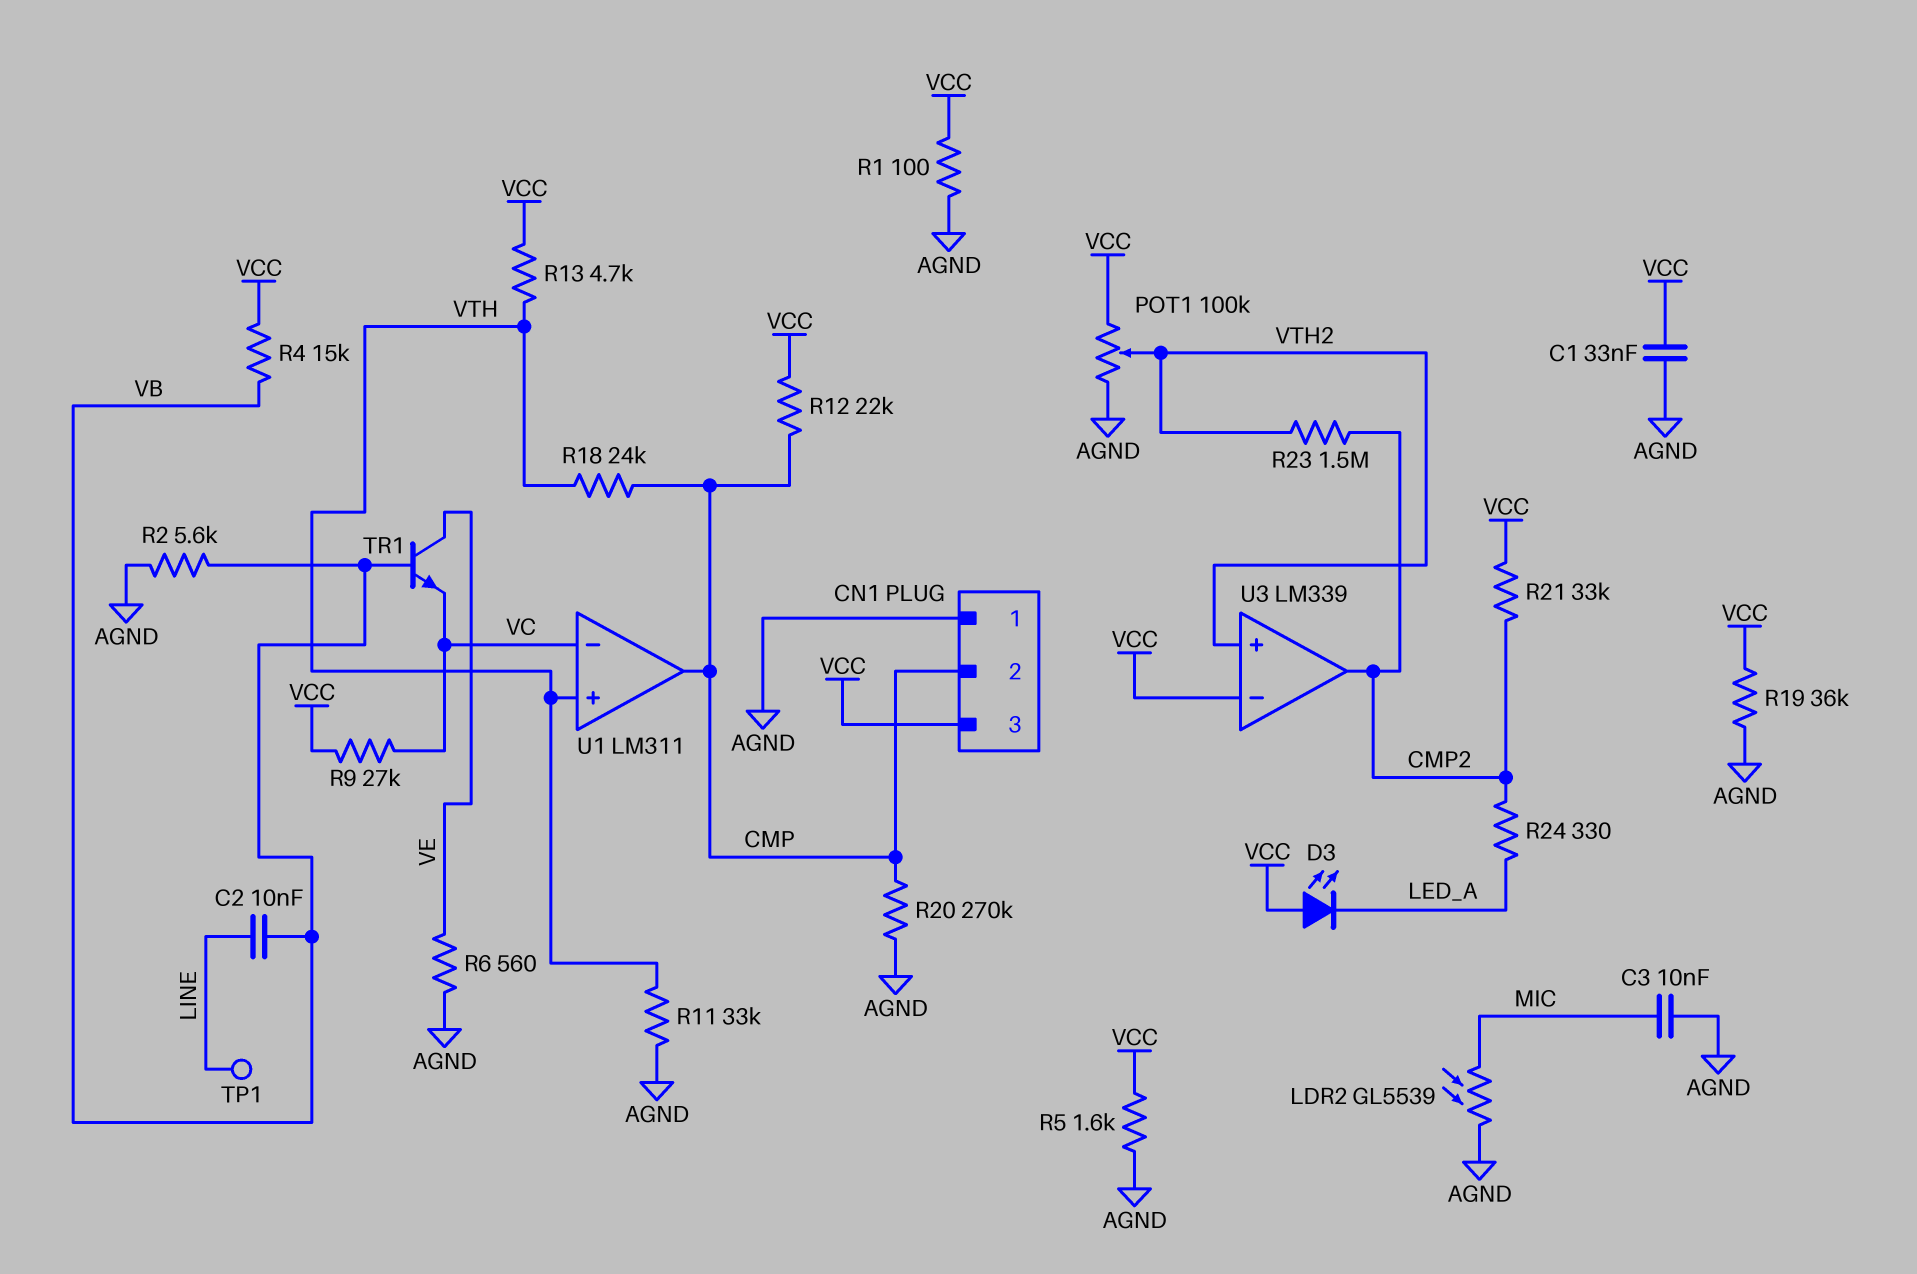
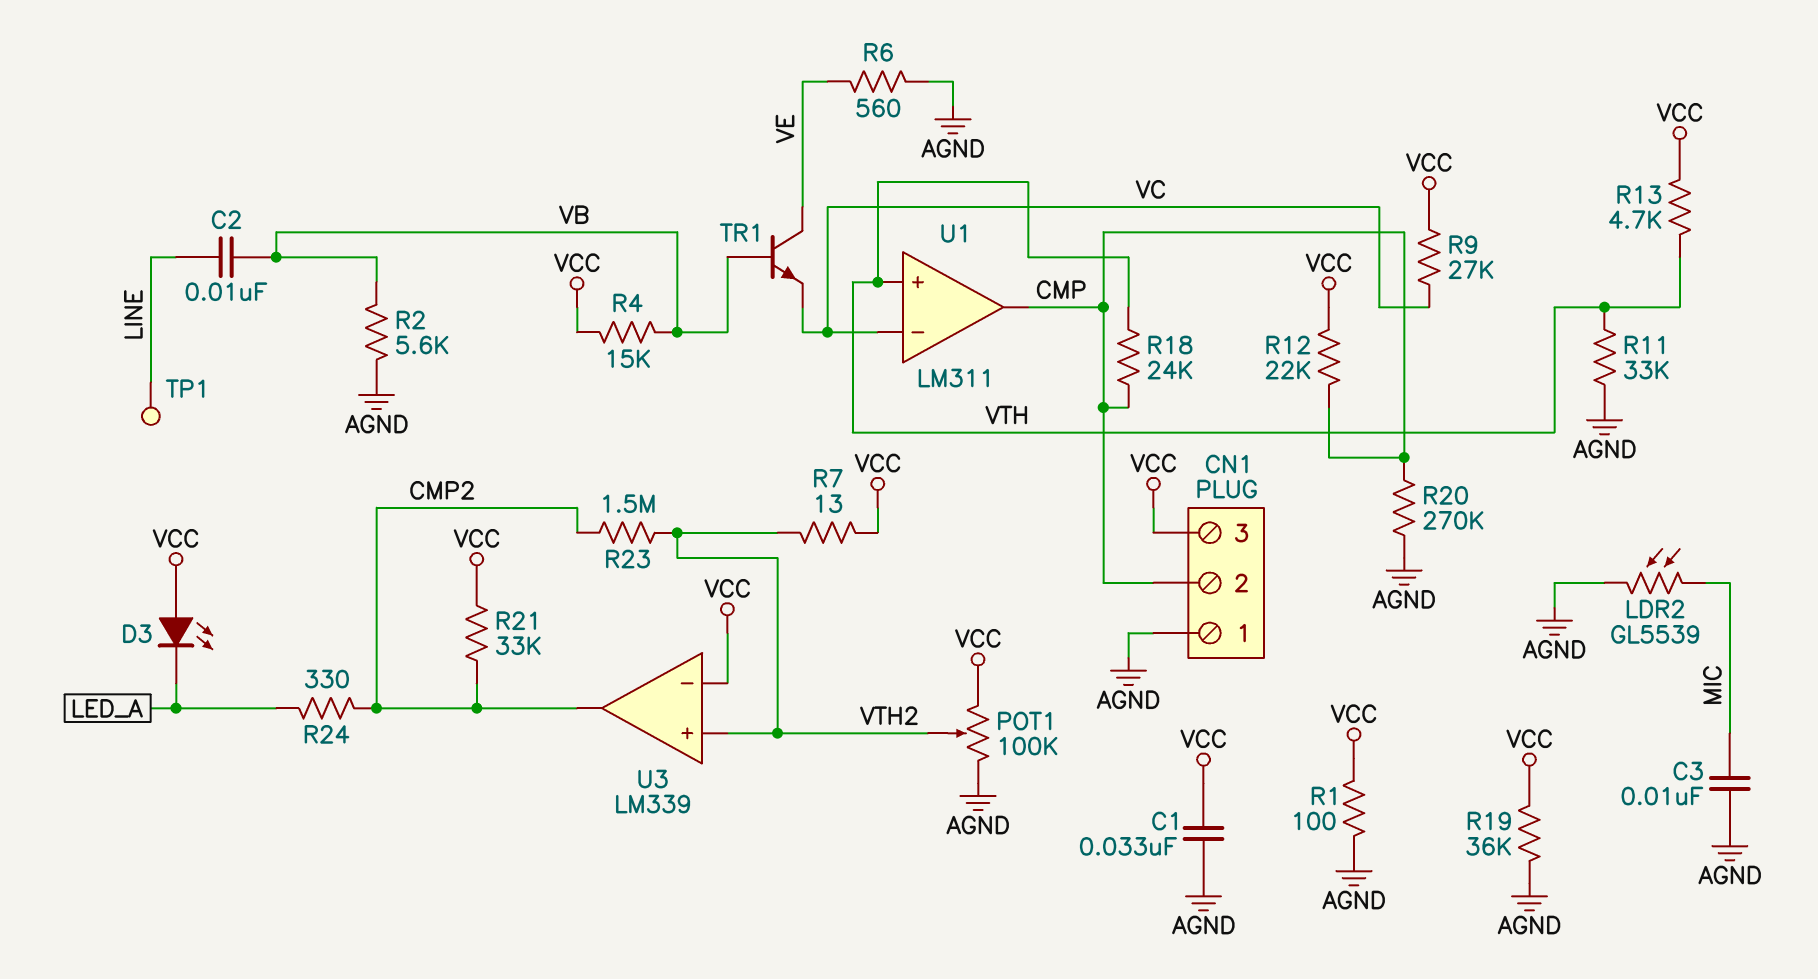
R5: 1.6k (AGND, VCC) -> none
R7: none -> 13 (VCC, VTH2)

